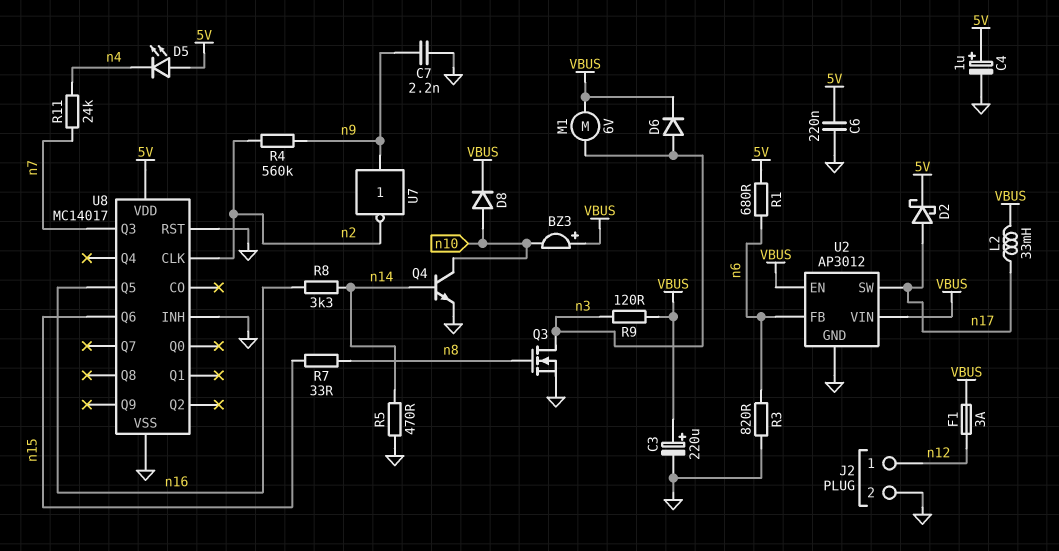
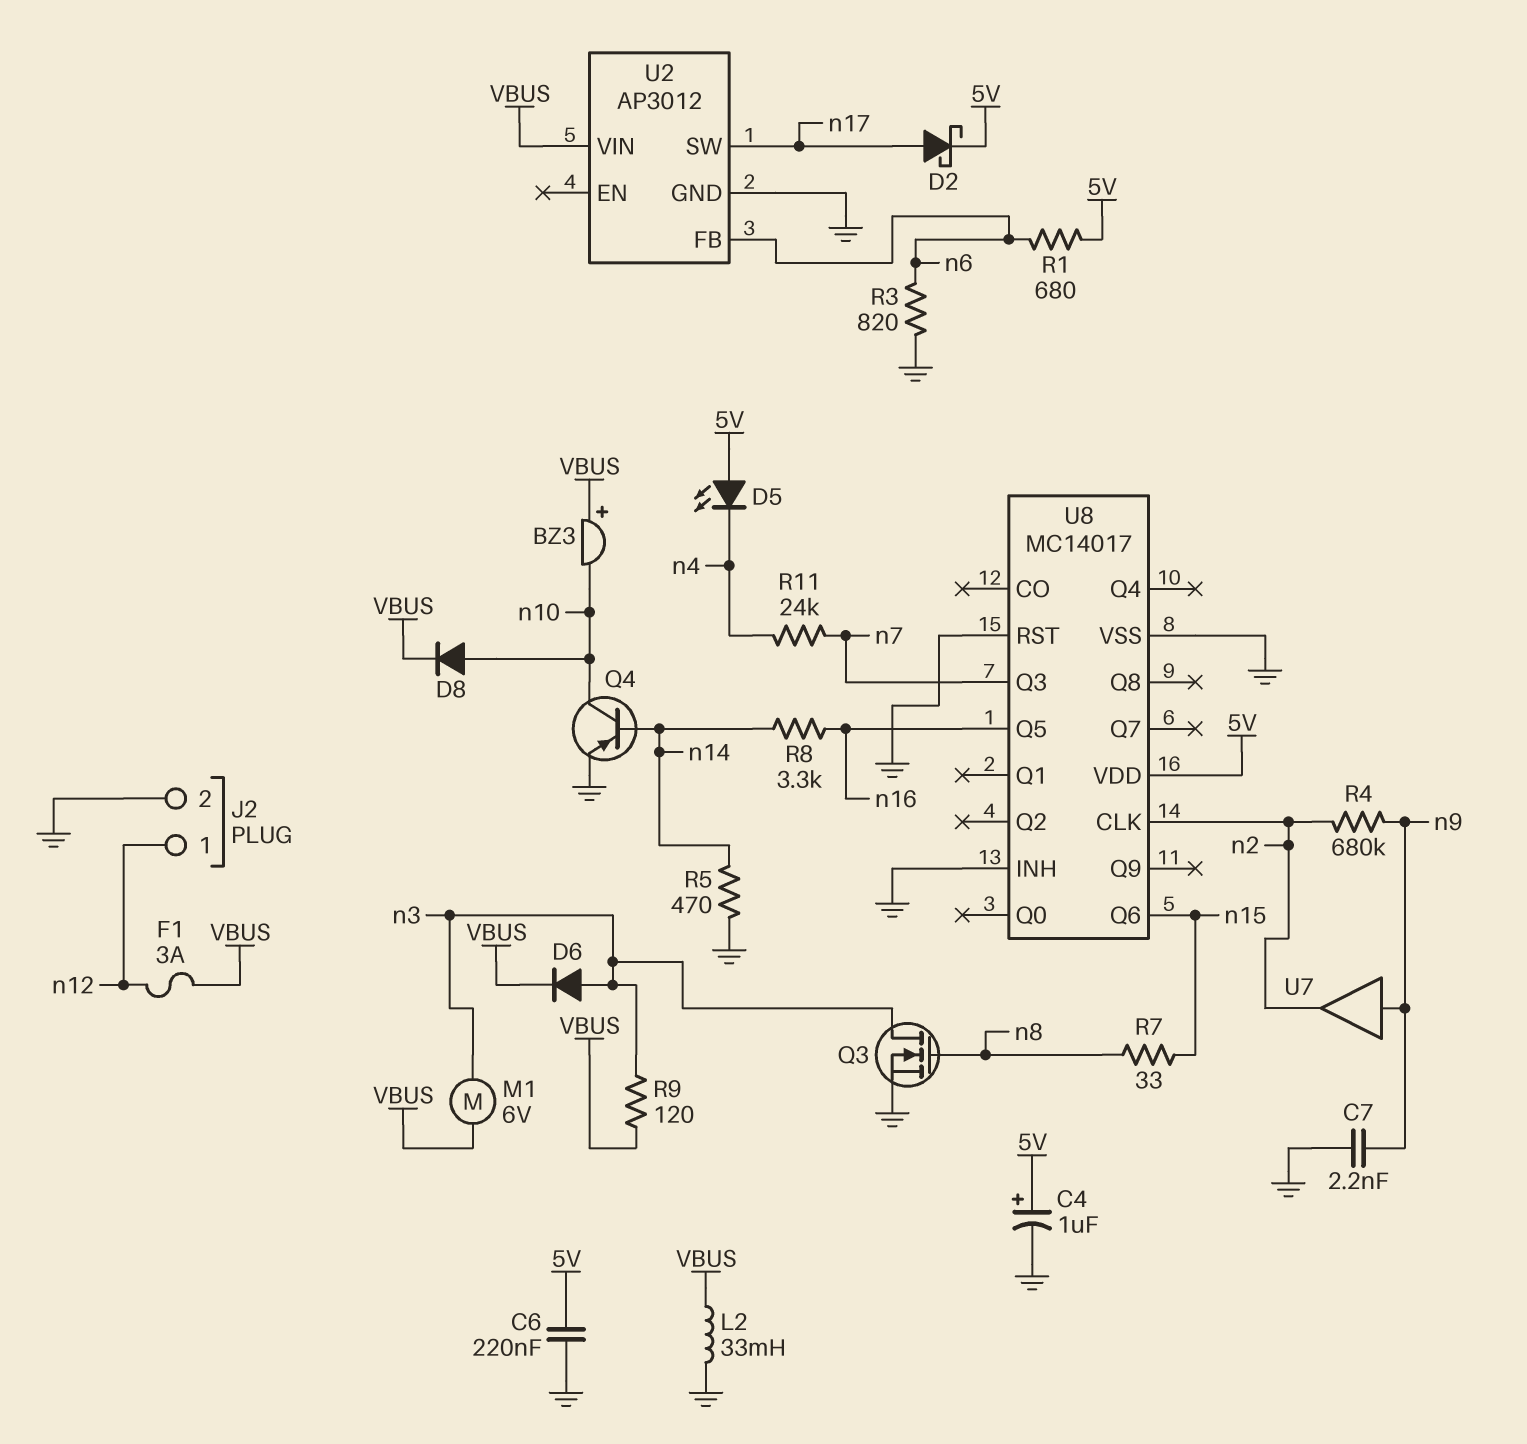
C3: 220uF (plus VBUS, minus GND) -> none
L2: 33mH (VBUS, n17) -> 33mH (GND, VBUS)
Q4: NPN (B n14, C n10, E GND) -> PNP (B n14, C n10, E GND)
R4: 560k (n2, n9) -> 680k (n2, n9)
U2 pin EN: VBUS -> none
U7: NOT (in n9, out n2) -> buffer (in n9, out n2)

